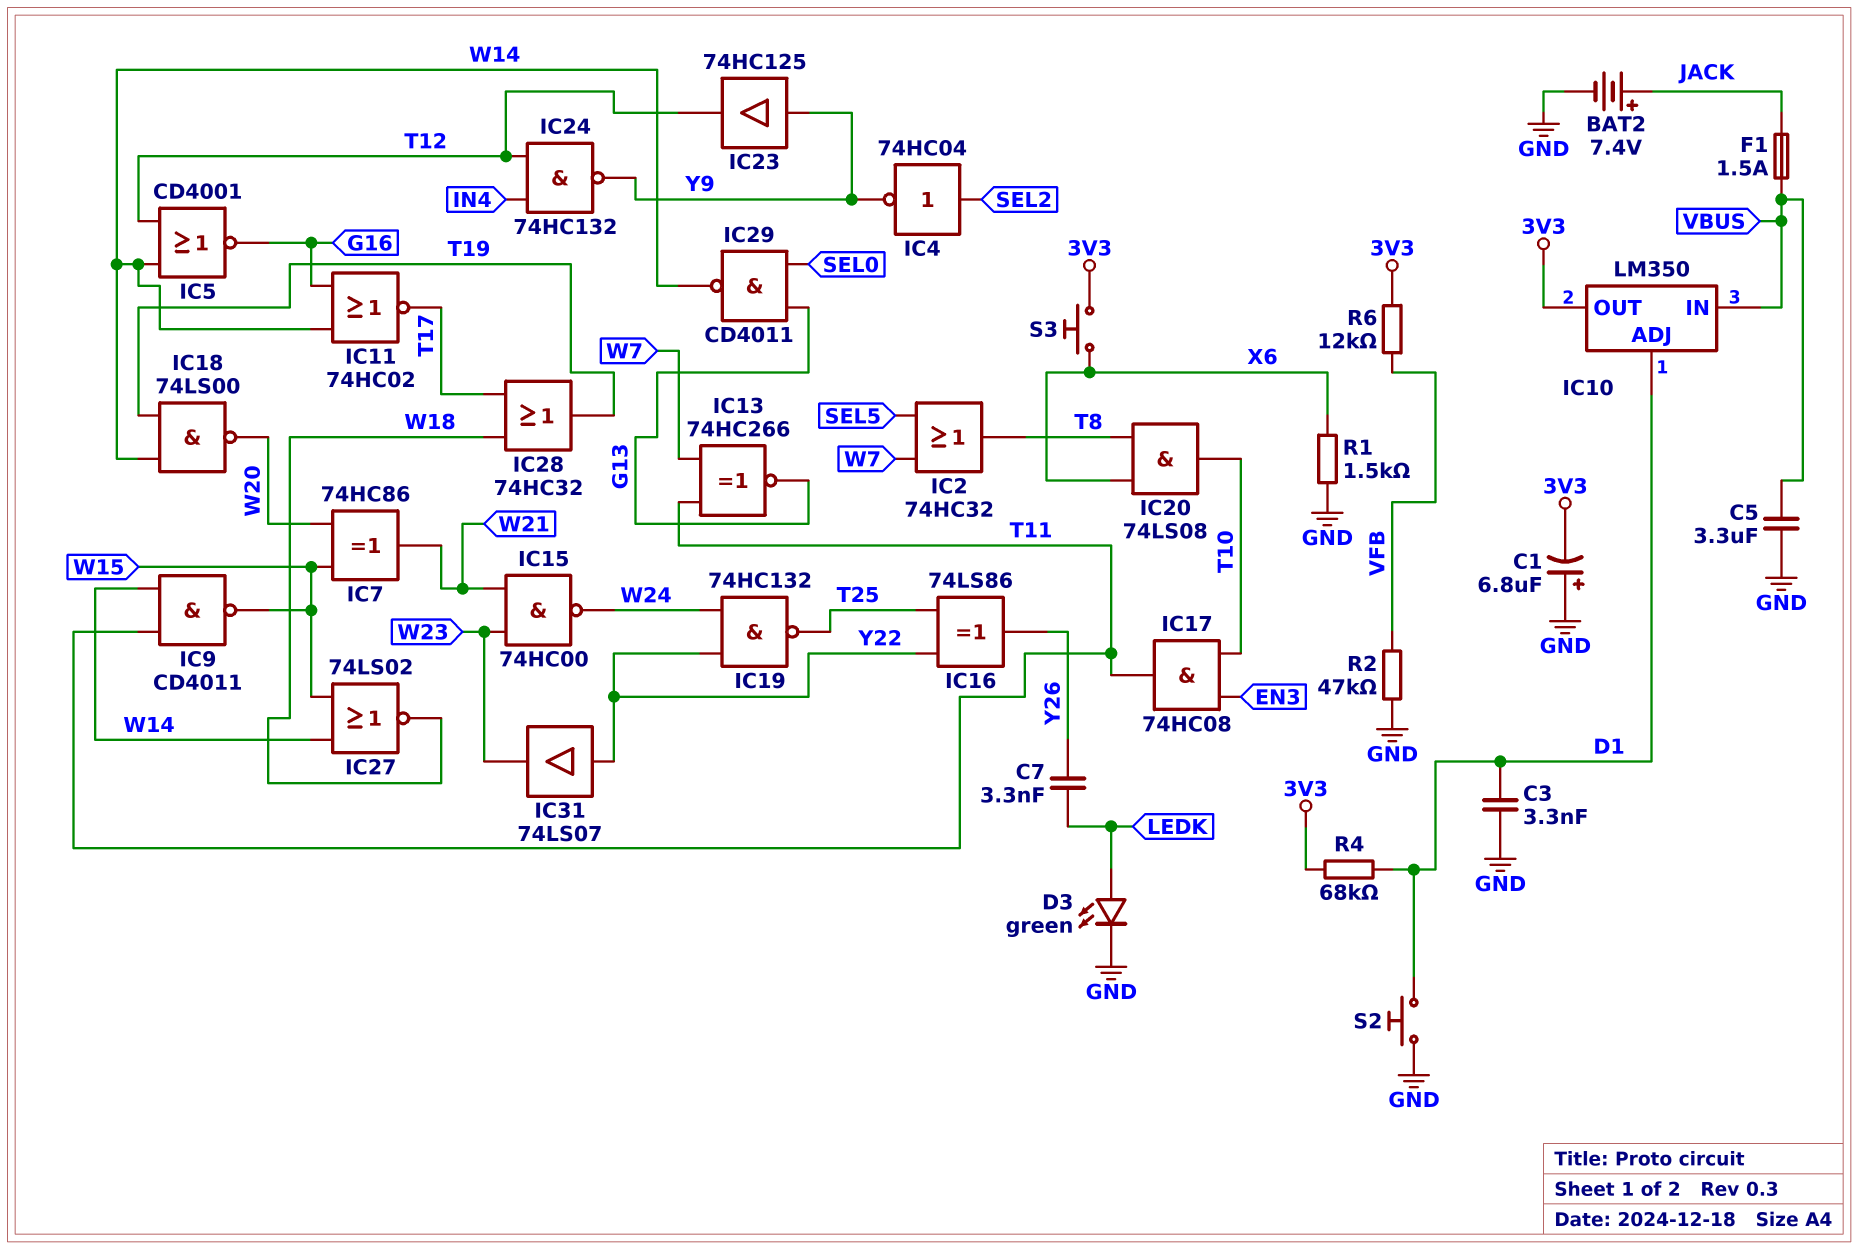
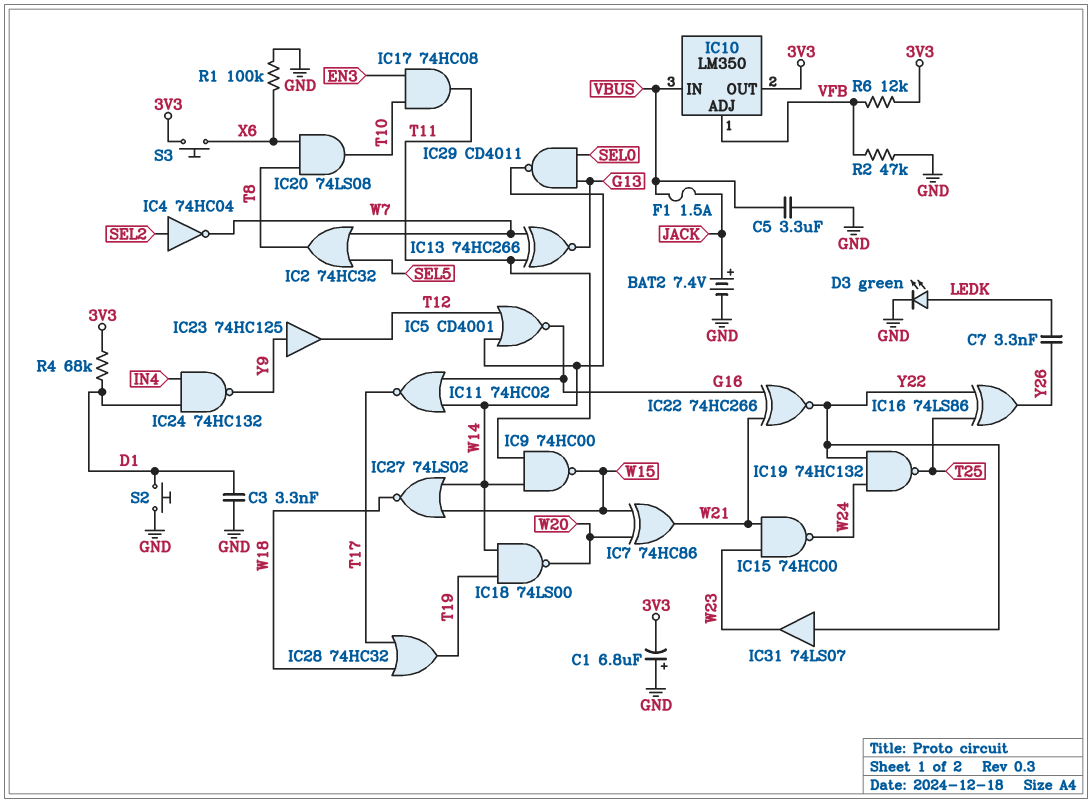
IC4: NOT 74HC04 (in SEL2, out Y9) -> NOT 74HC04 (in SEL2, out W7)
IC9: NAND CD4011 (in T11, in W14, out W15) -> NAND 74HC00 (in T11, in W14, out W15)
IC10 pin ADJ: D1 -> VFB
IC22: none -> XNOR 74HC266 (in G16, in W21, out Y22)
IC24: NAND 74HC132 (in IN4, in T12, out Y9) -> NAND 74HC132 (in D1, in IN4, out Y9)
R1: 1.5k (GND, X6) -> 100k (GND, X6)

